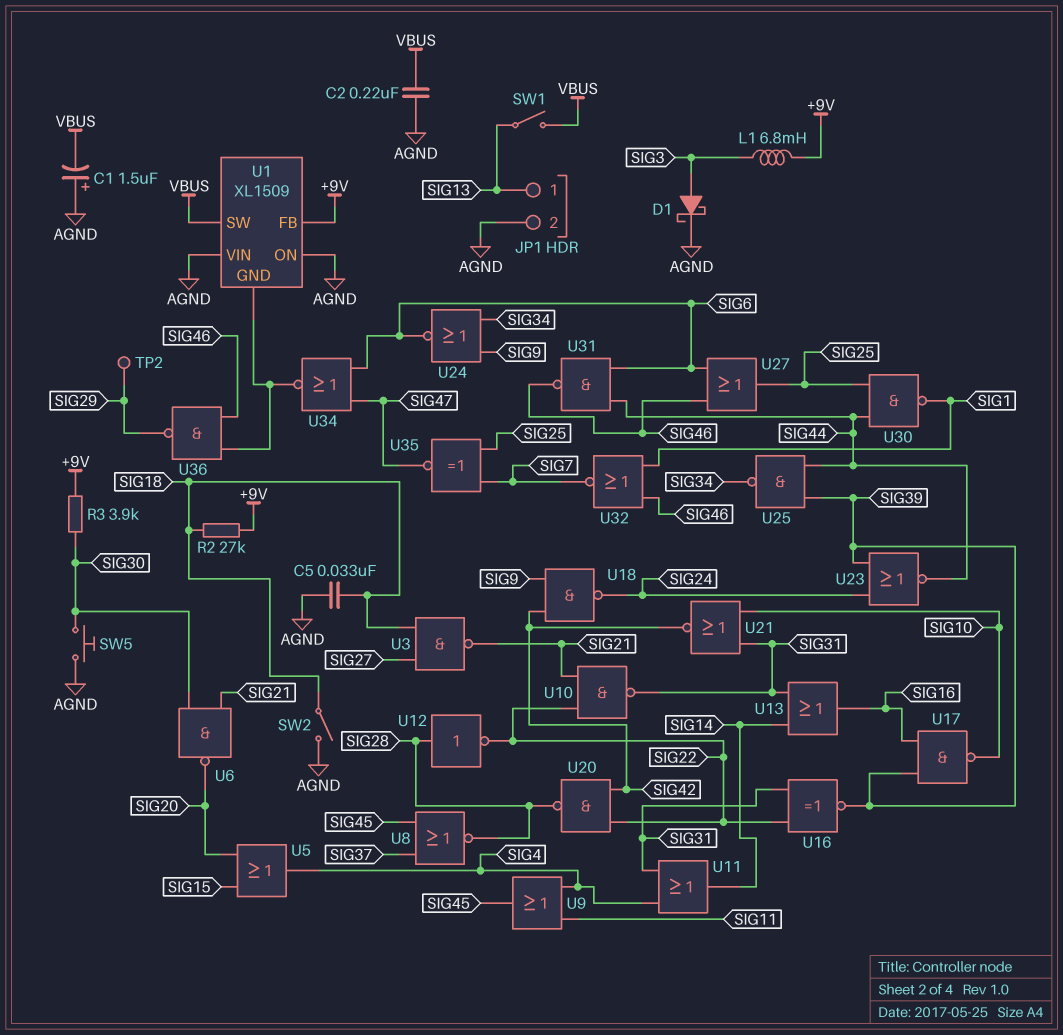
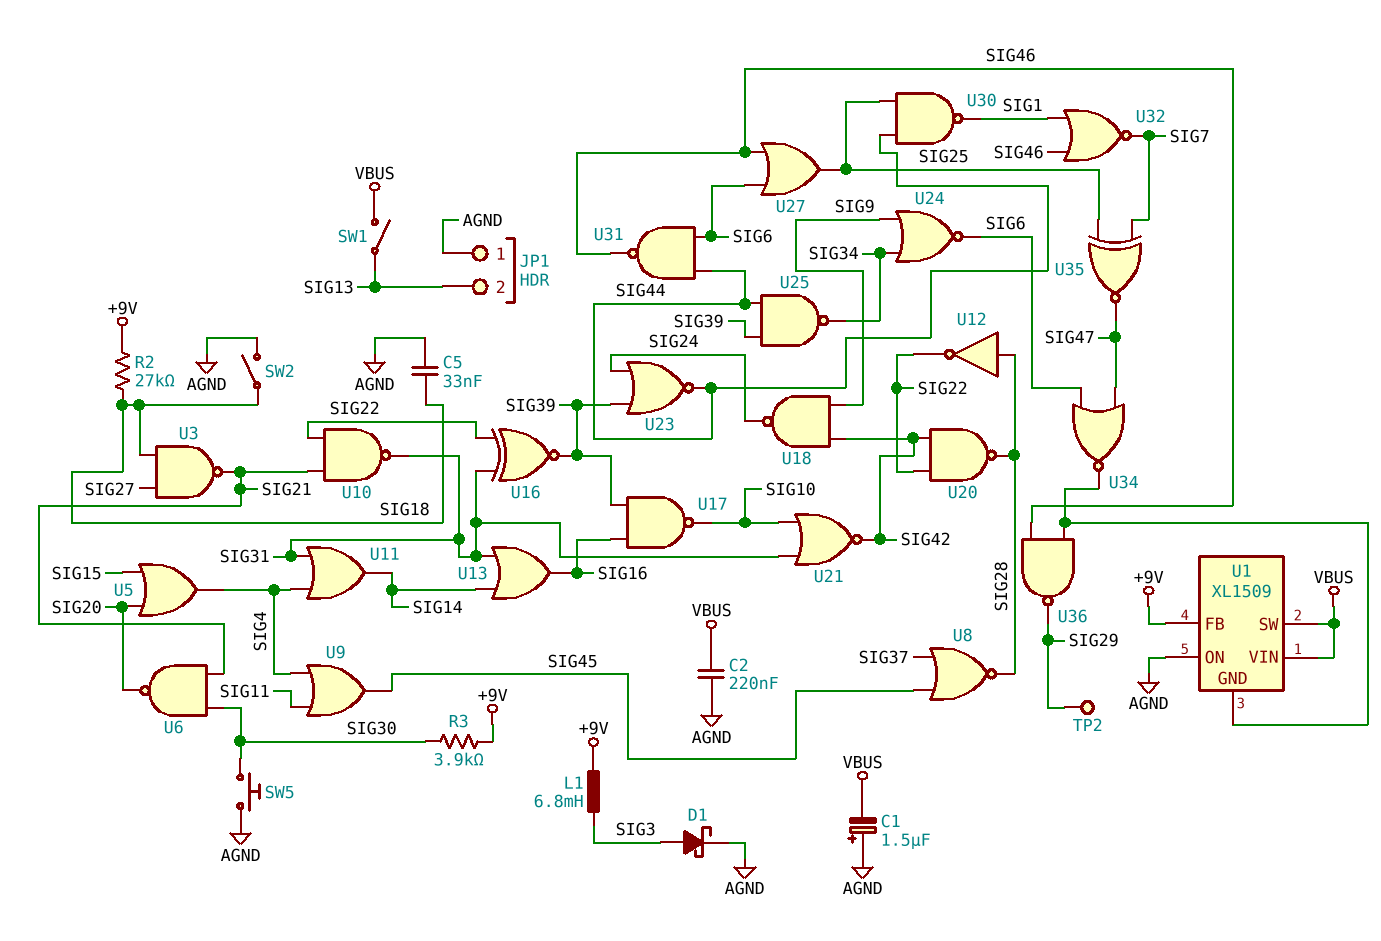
JP1 pin 1: SIG13 -> AGND
JP1 pin 2: AGND -> SIG13
U1 pin VIN: AGND -> VBUS

